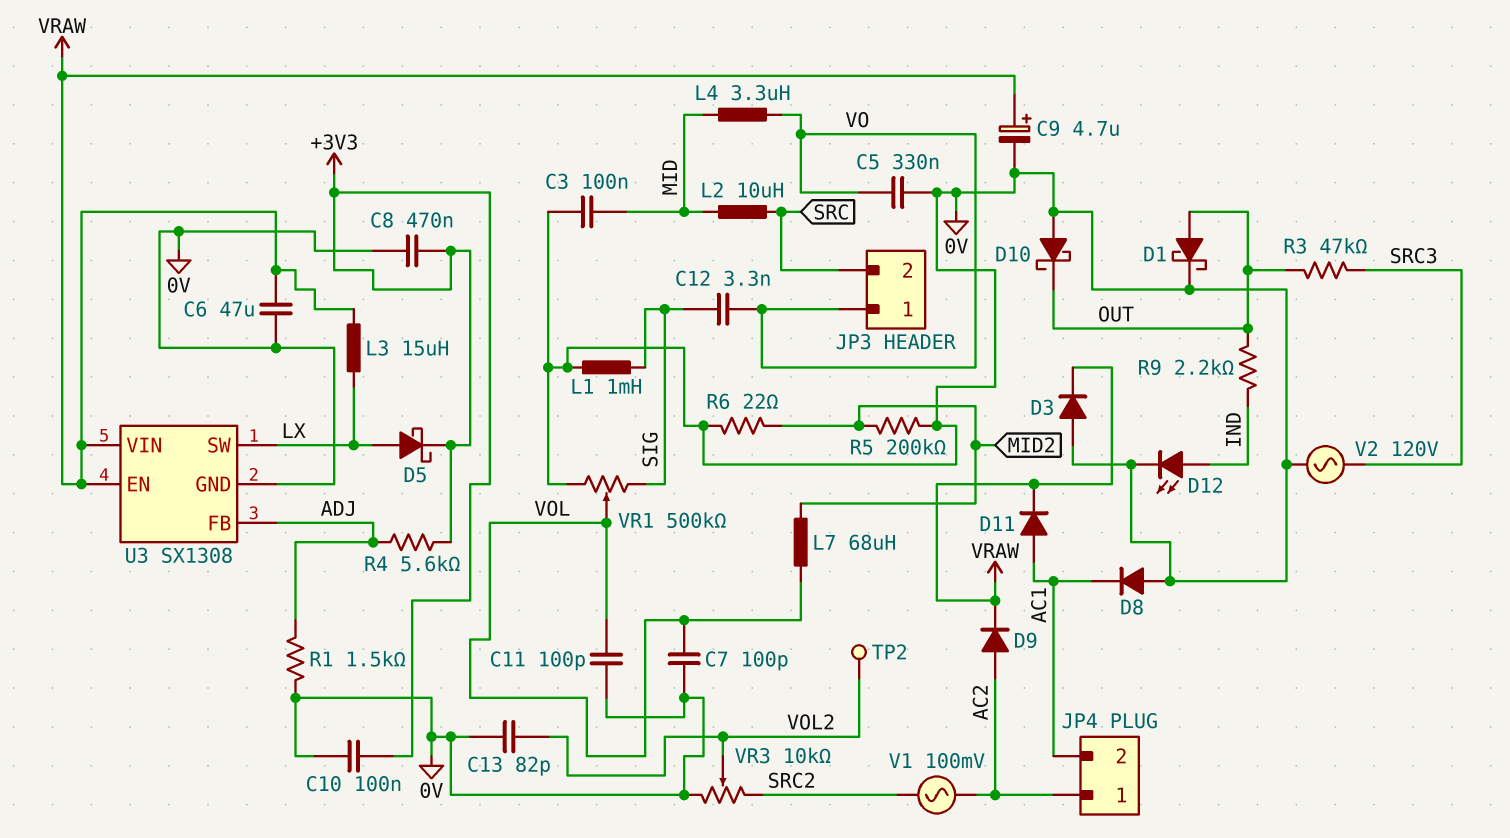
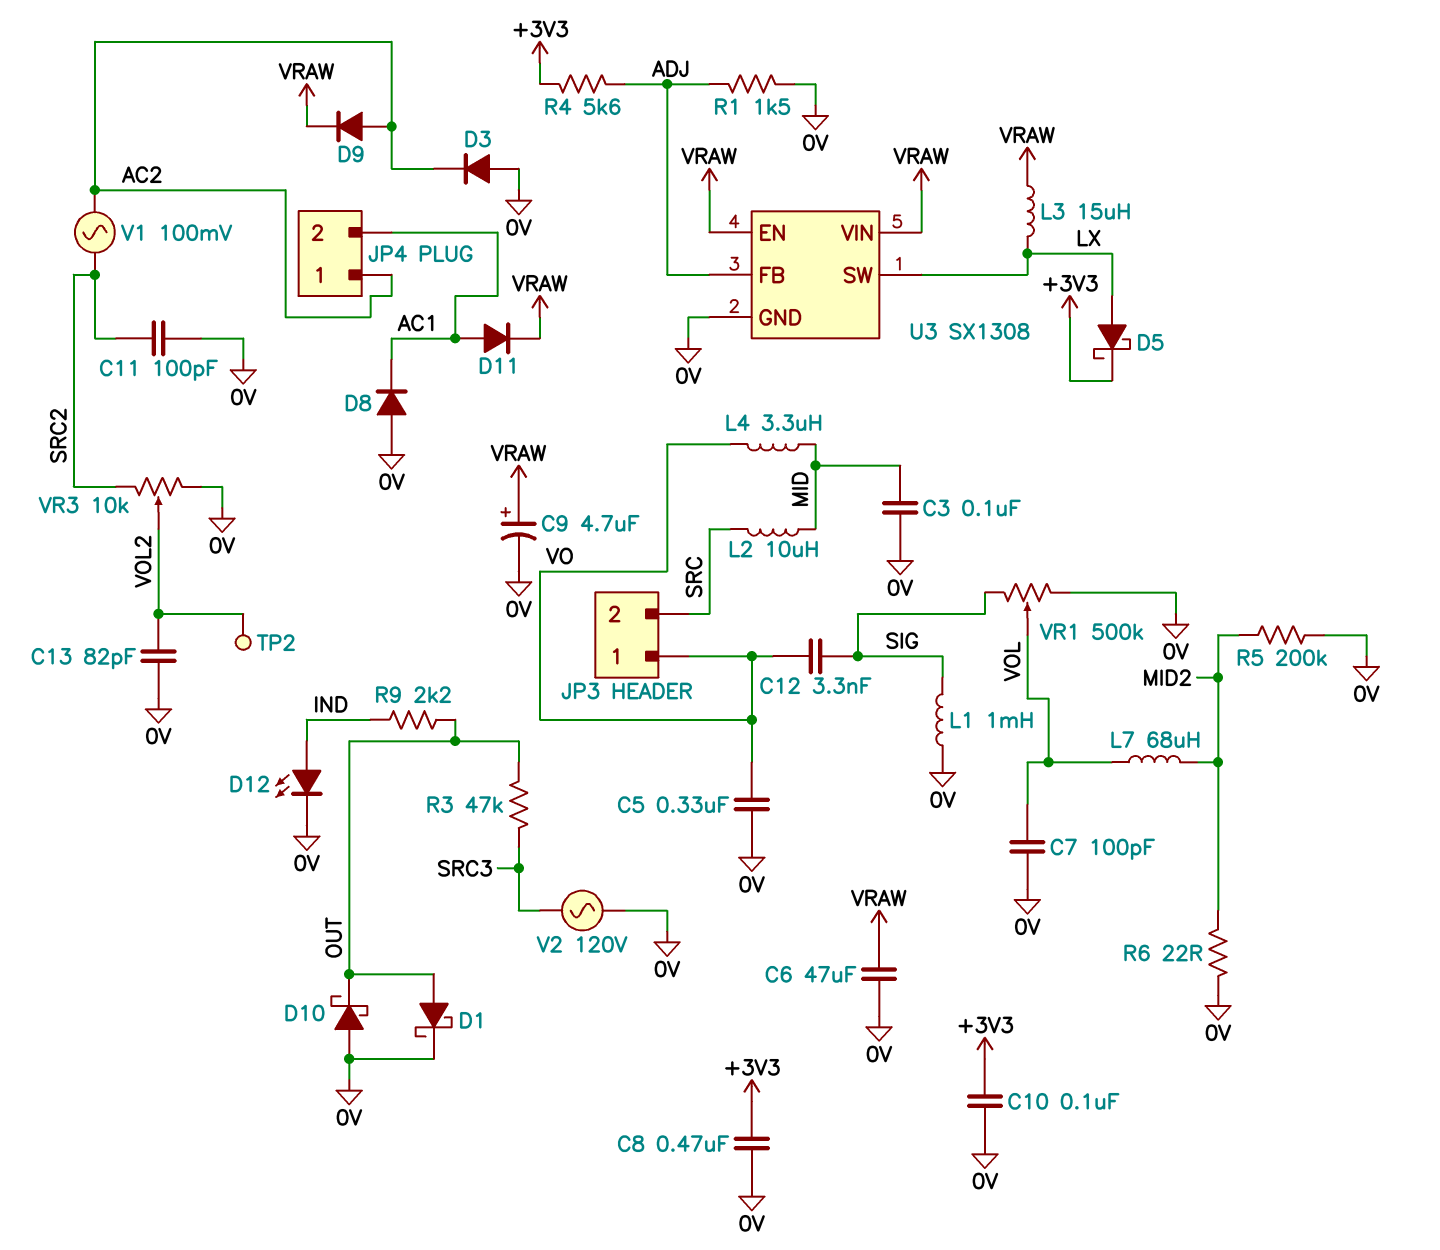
C11: 100pF (0V, VOL) -> 100pF (0V, SRC2)
D3: diode (A 0V, K VRAW) -> diode (A 0V, K AC2)

